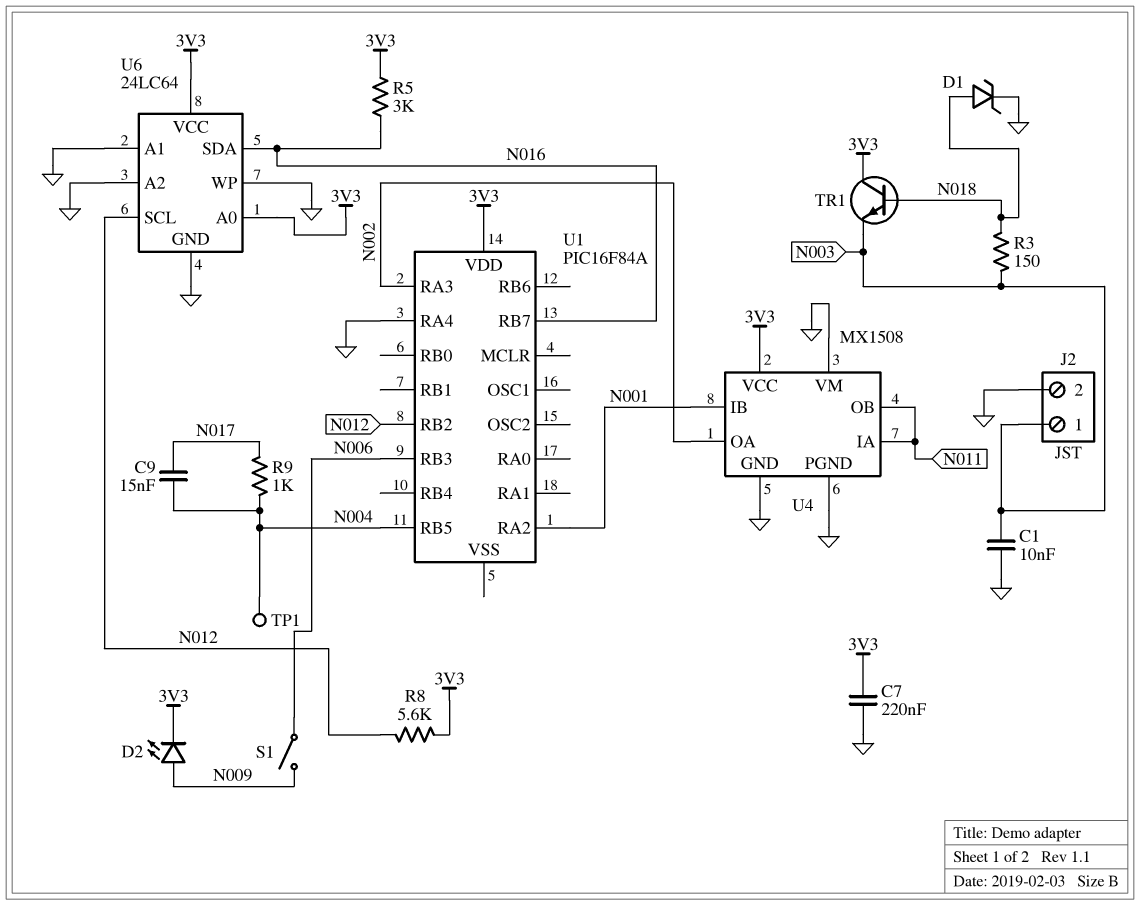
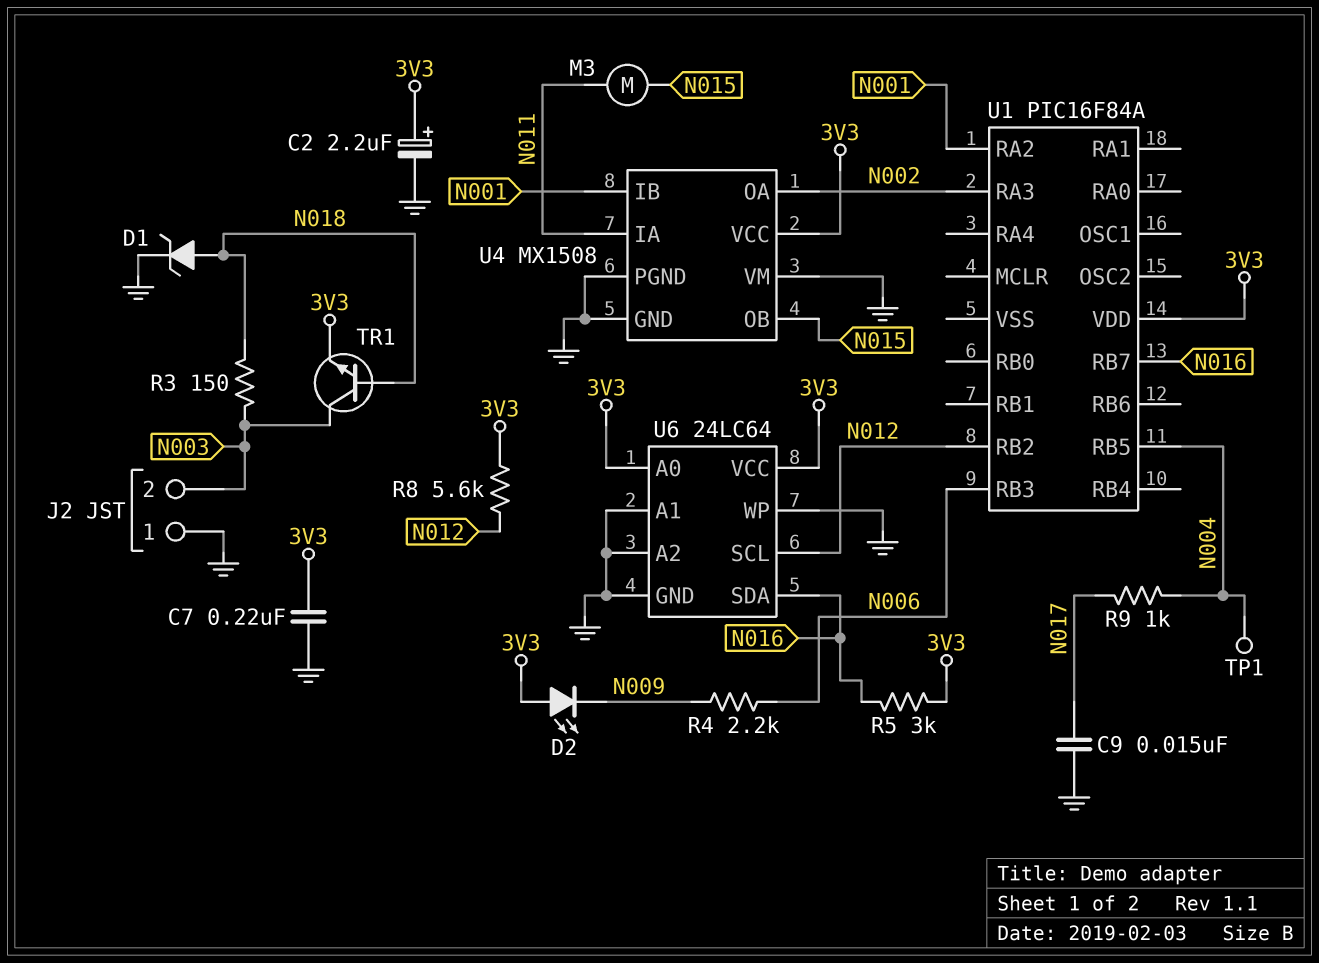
C1: 10nF (GND, N003) -> none
C2: none -> 2.2uF (plus 3V3, minus GND)
C9: 15nF (N004, N017) -> 15nF (GND, N017)
D2: LED (A N009, K 3V3) -> LED (A 3V3, K N009)
J2 pin 1: N003 -> GND
J2 pin 2: GND -> N003
M3: none -> motor (N011, N015)
R4: none -> 2.2k (N006, N009)
S1: switch (N006, N009) -> none
TR1: NPN (B N018, C 3V3, E N003) -> NPN (B N018, C N003, E 3V3)
U1 pin RA4: GND -> none
U4 pin OB: N011 -> N015

